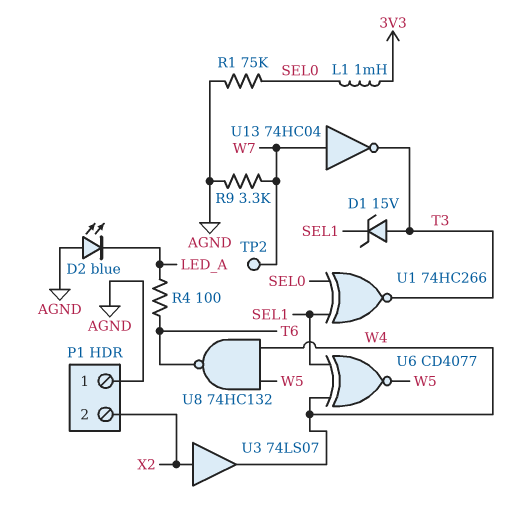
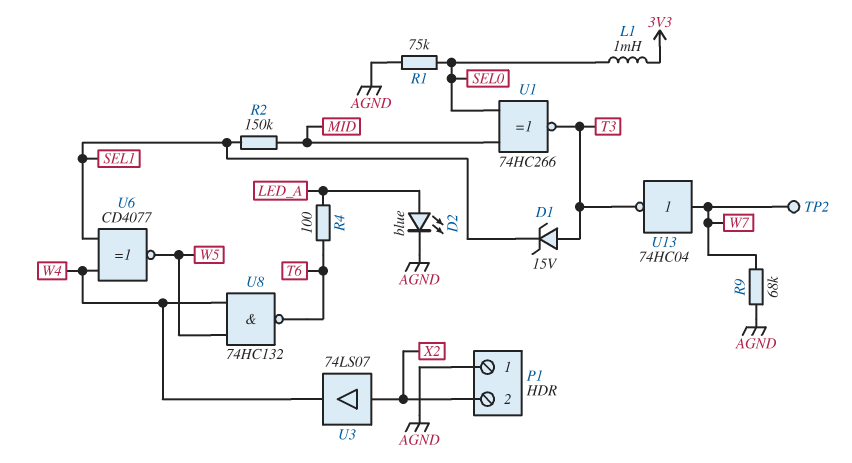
D2: LED blue (A AGND, K LED_A) -> LED blue (A LED_A, K AGND)
R2: none -> 150k (MID, SEL1)
R9: 3.3k (AGND, W7) -> 68k (AGND, W7)
U1: XNOR 74HC266 (in SEL0, in SEL1, out T3) -> XNOR 74HC266 (in MID, in SEL0, out T3)

